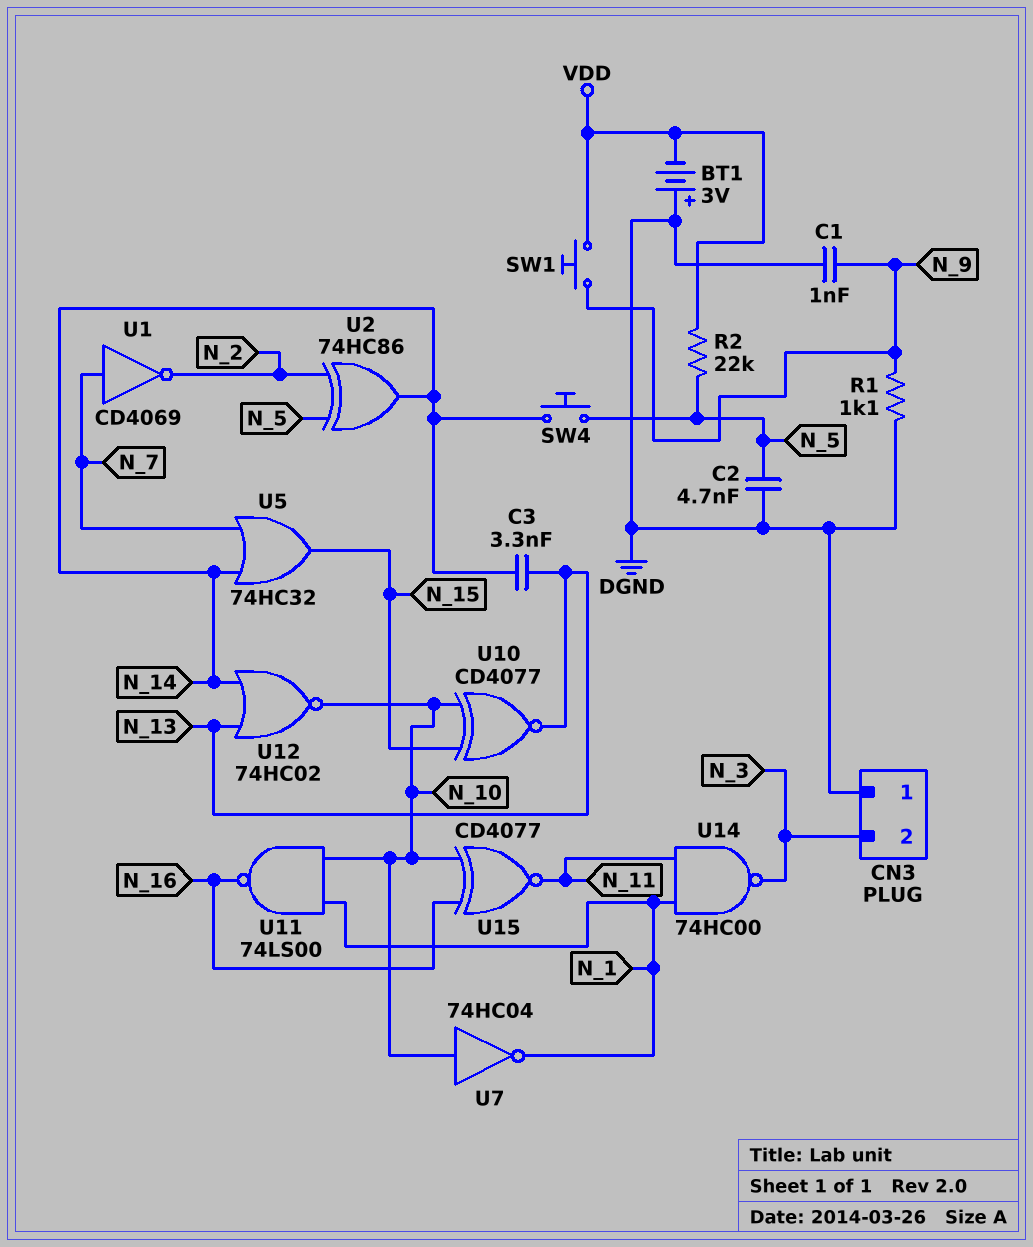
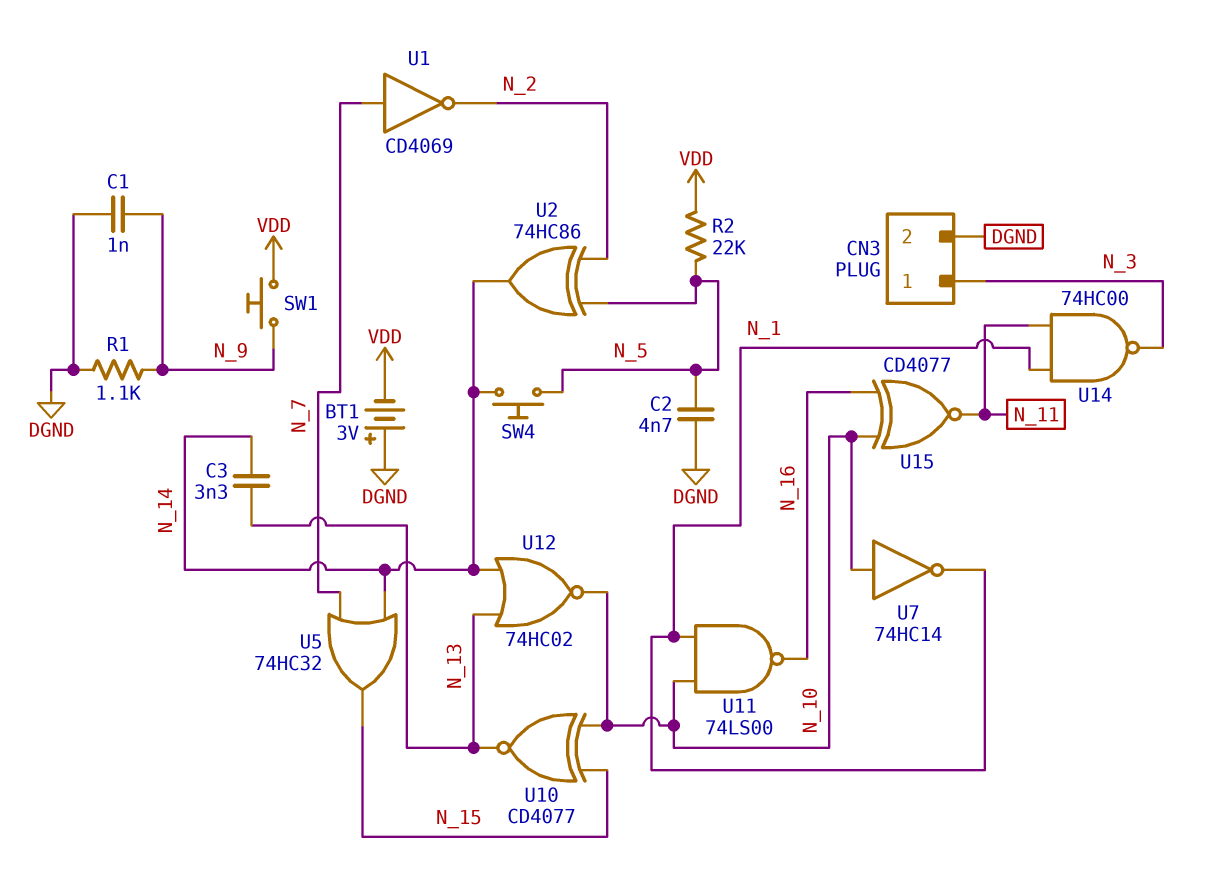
CN3 pin 1: DGND -> N_3
CN3 pin 2: N_3 -> DGND
U7: NOT 74HC04 (in N_10, out N_1) -> NOT 74HC14 (in N_10, out N_1)

